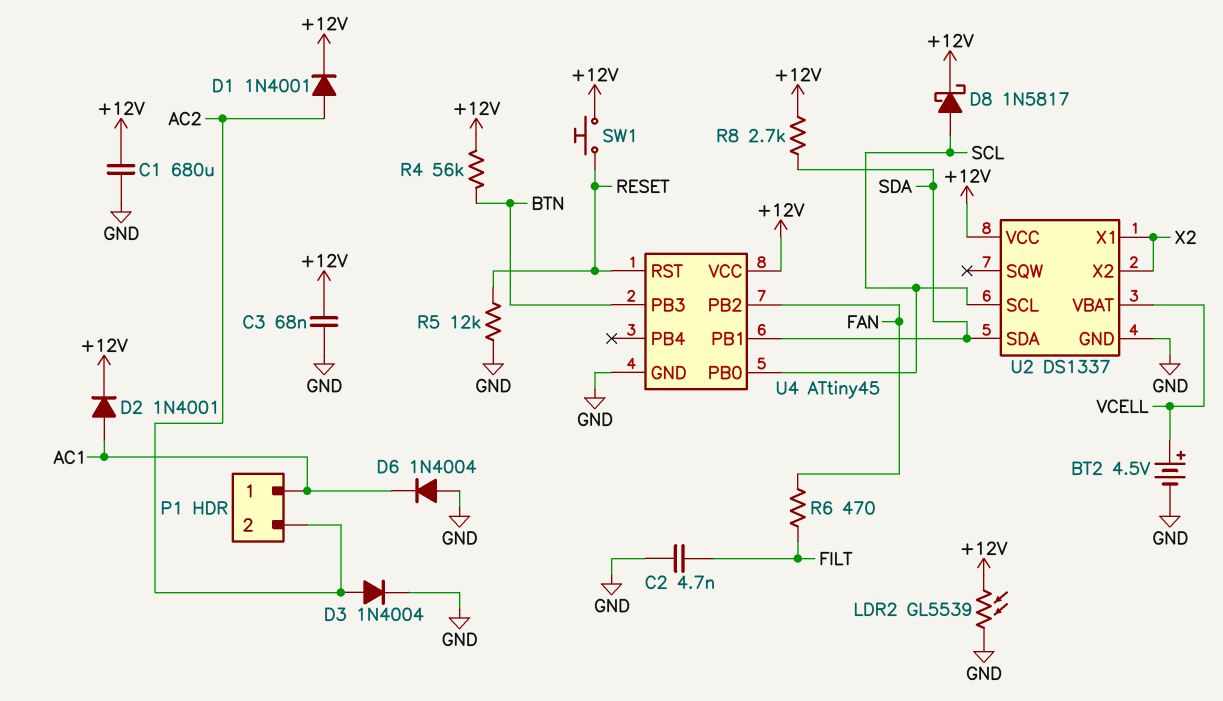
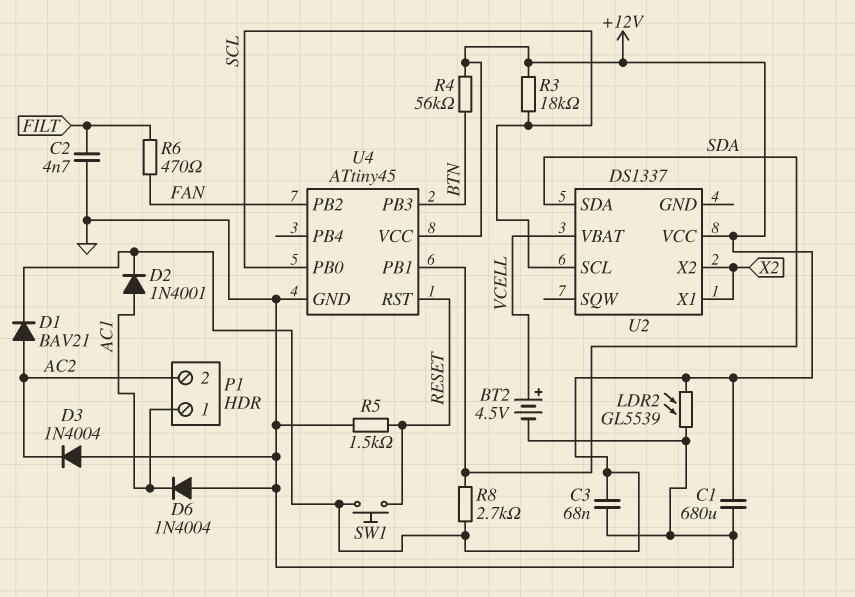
D1: diode 1N4001 (A AC2, K +12V) -> diode BAV21 (A AC2, K +12V)
D3: diode 1N4004 (A AC2, K GND) -> diode 1N4004 (A GND, K AC2)
D8: schottky 1N5817 (A SCL, K +12V) -> none
R3: none -> 18k (+12V, SCL)
R5: 12k (GND, RESET) -> 1.5k (GND, RESET)
U2 pin GND: GND -> none

